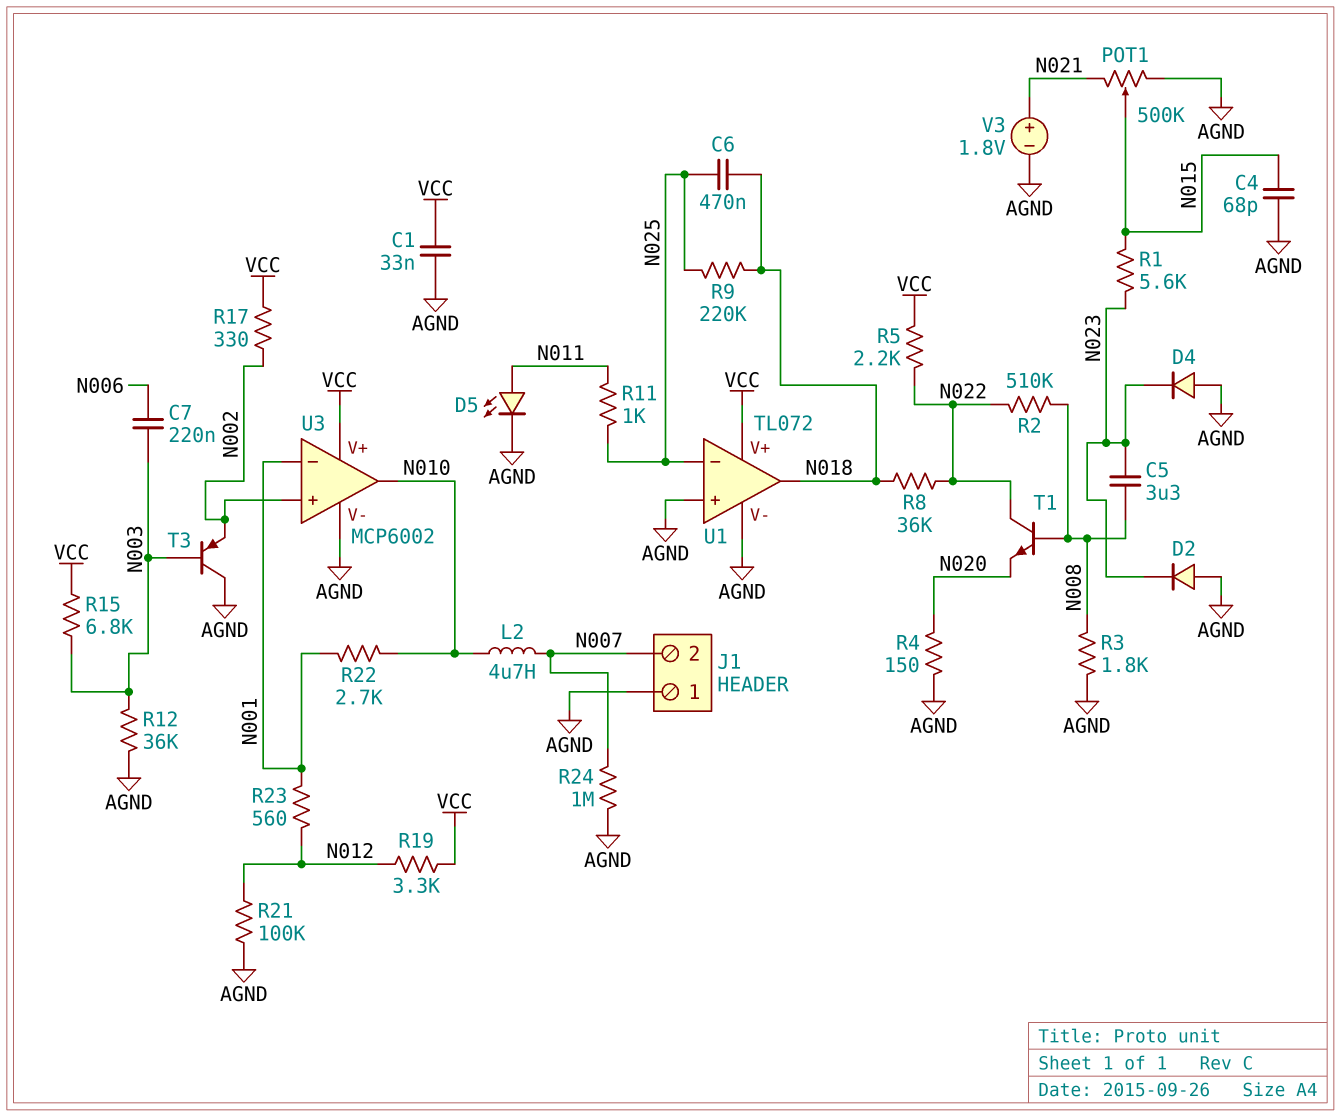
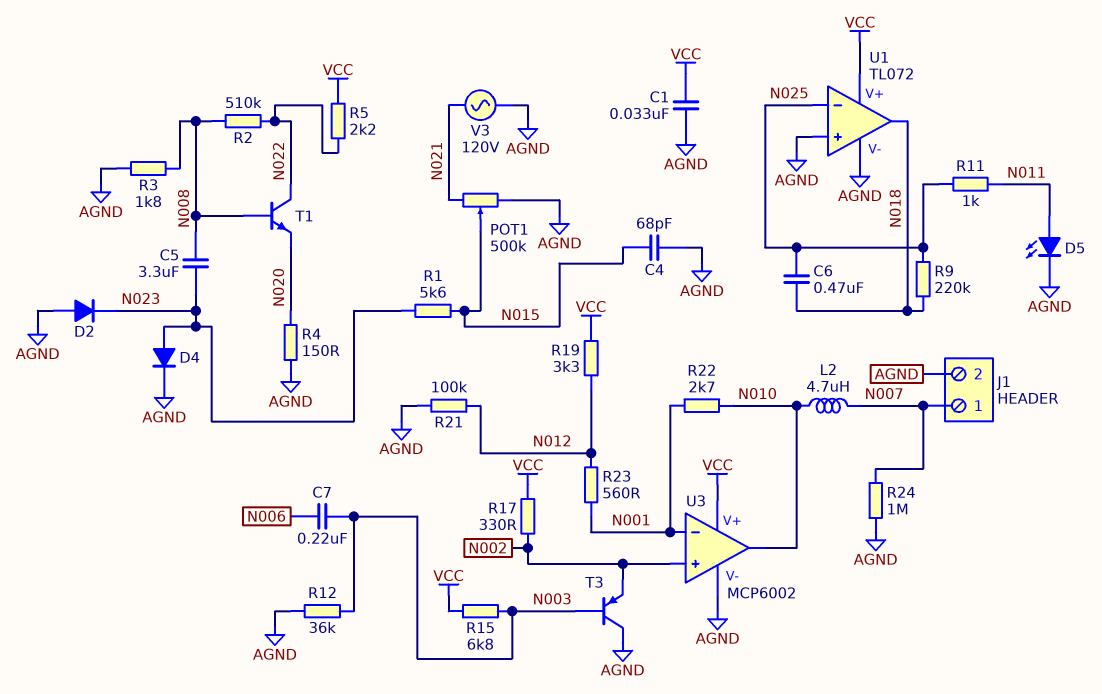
D4: diode (A AGND, K N023) -> diode (A N023, K AGND)
J1 pin 1: AGND -> N007
J1 pin 2: N007 -> AGND
R8: 36k (N018, N022) -> none
V3: 1.8V (plus N021, minus AGND) -> AC 120V (AGND, N021)

